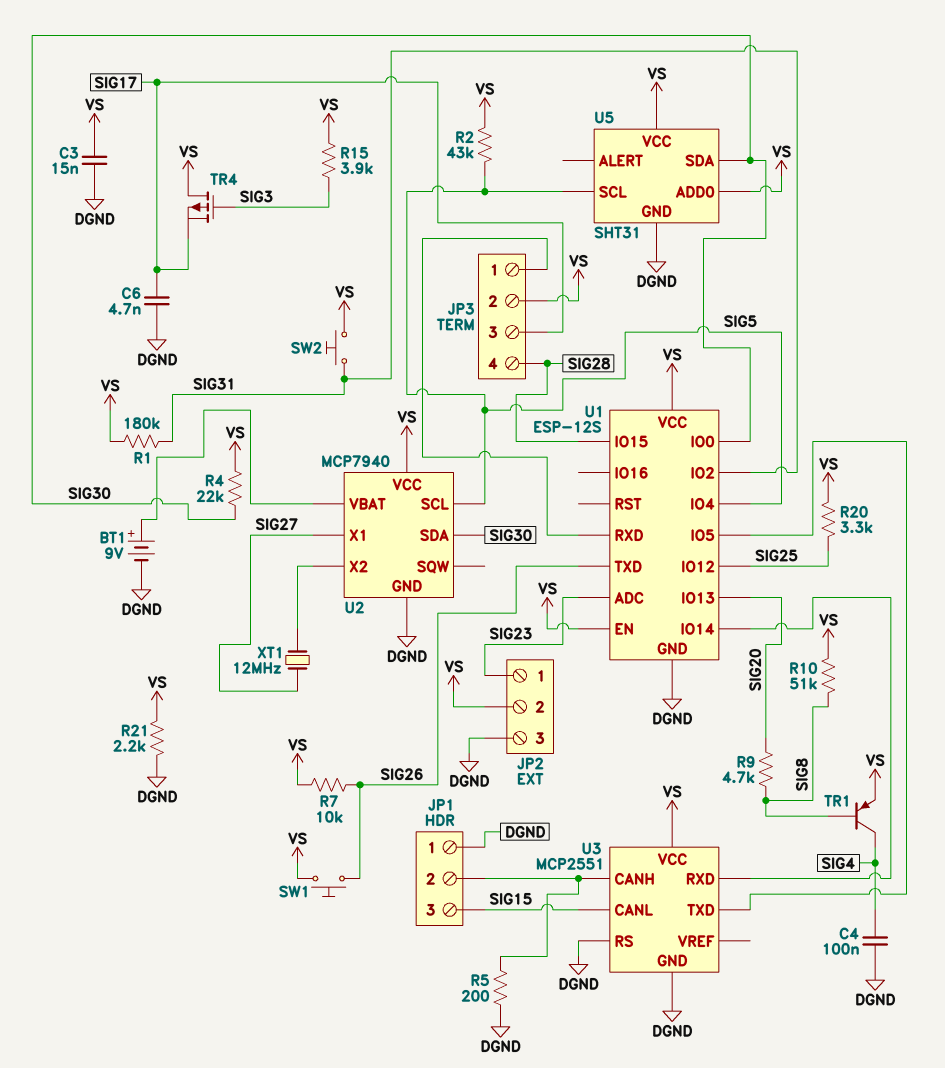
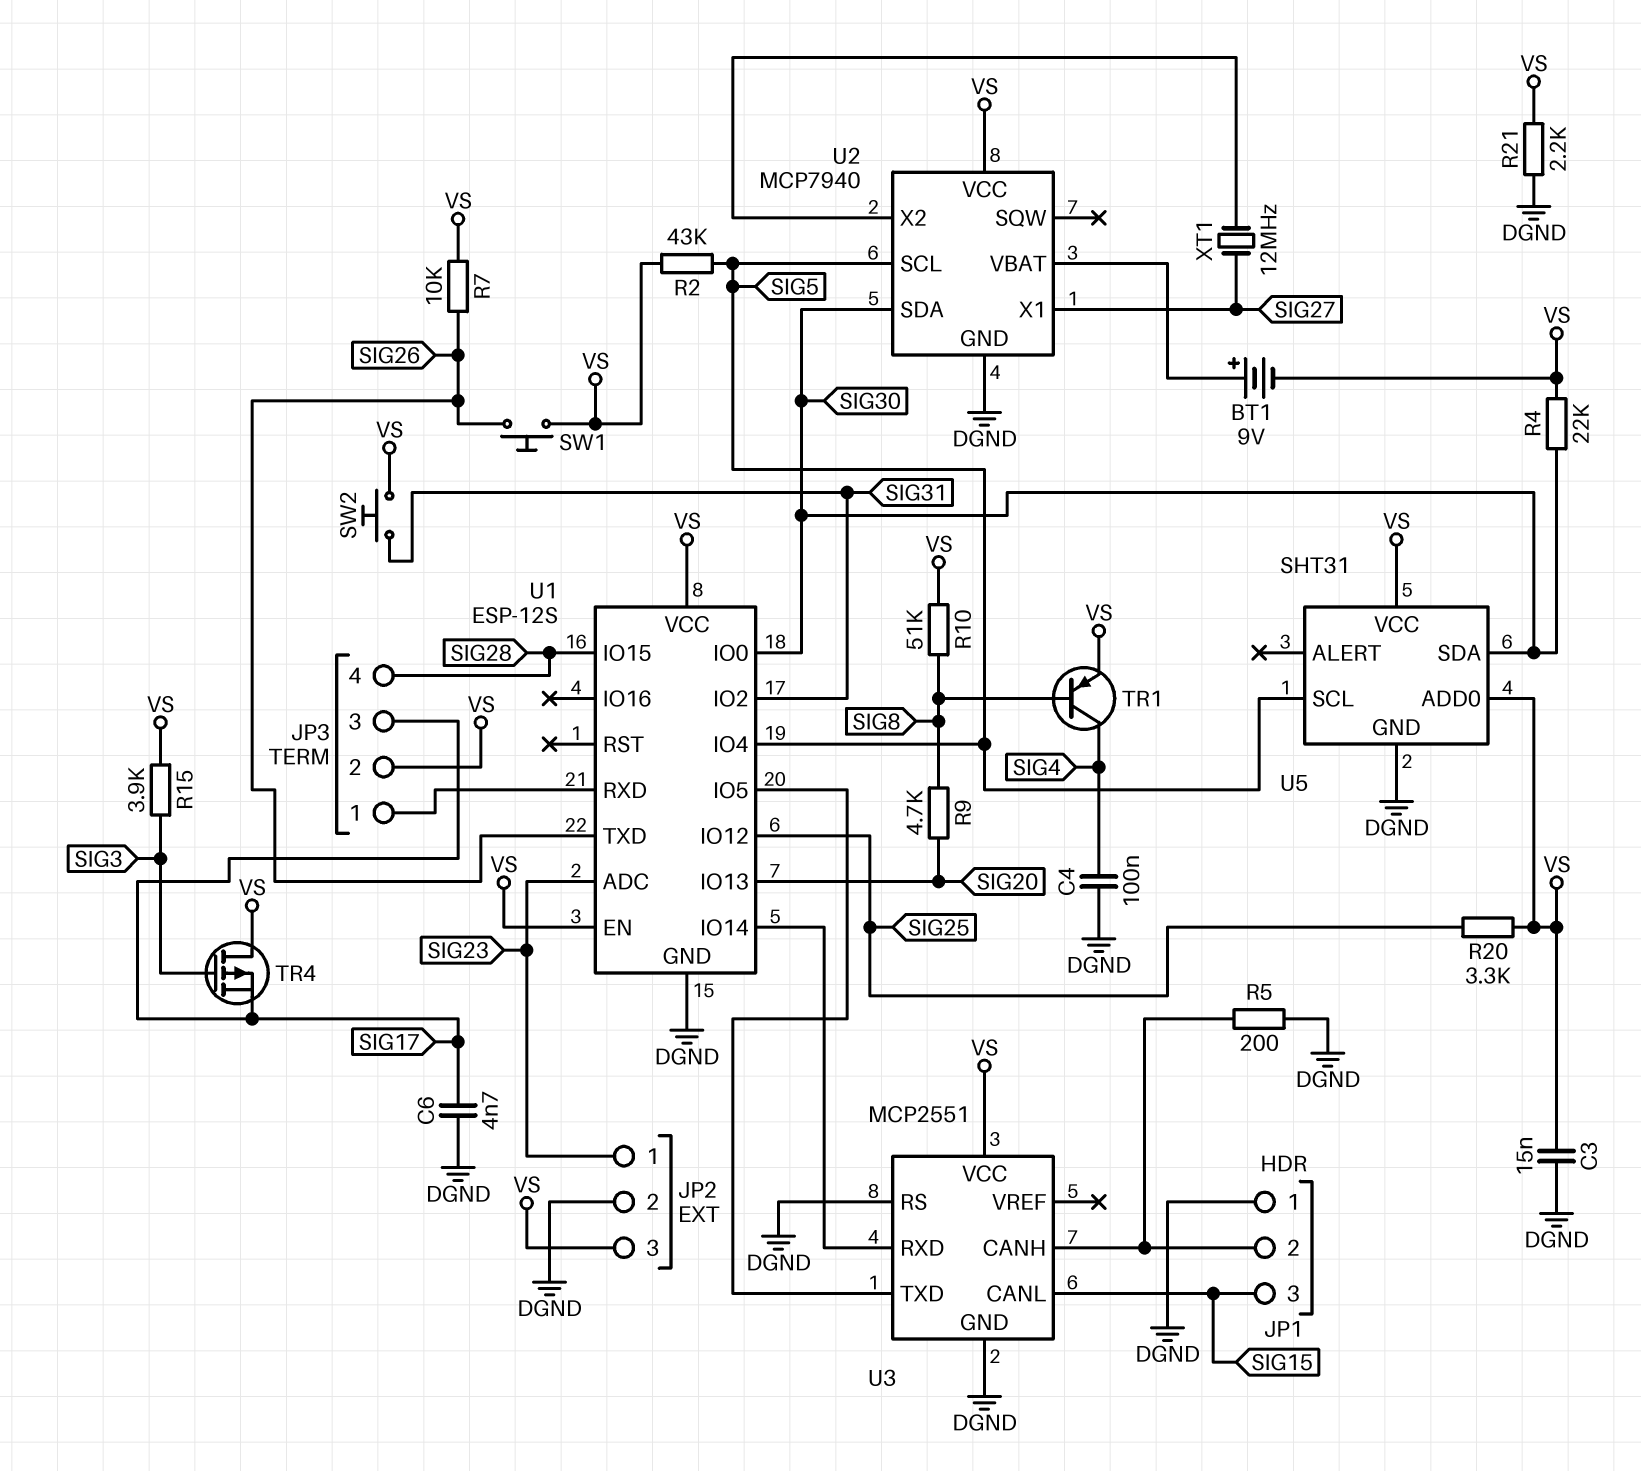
BT1: 9V (plus U2/VBAT, minus DGND) -> 9V (plus U2/VBAT, minus VS)
JP2 pin 2: VS -> DGND
JP2 pin 3: DGND -> VS
R1: 180k (SIG31, VS) -> none

